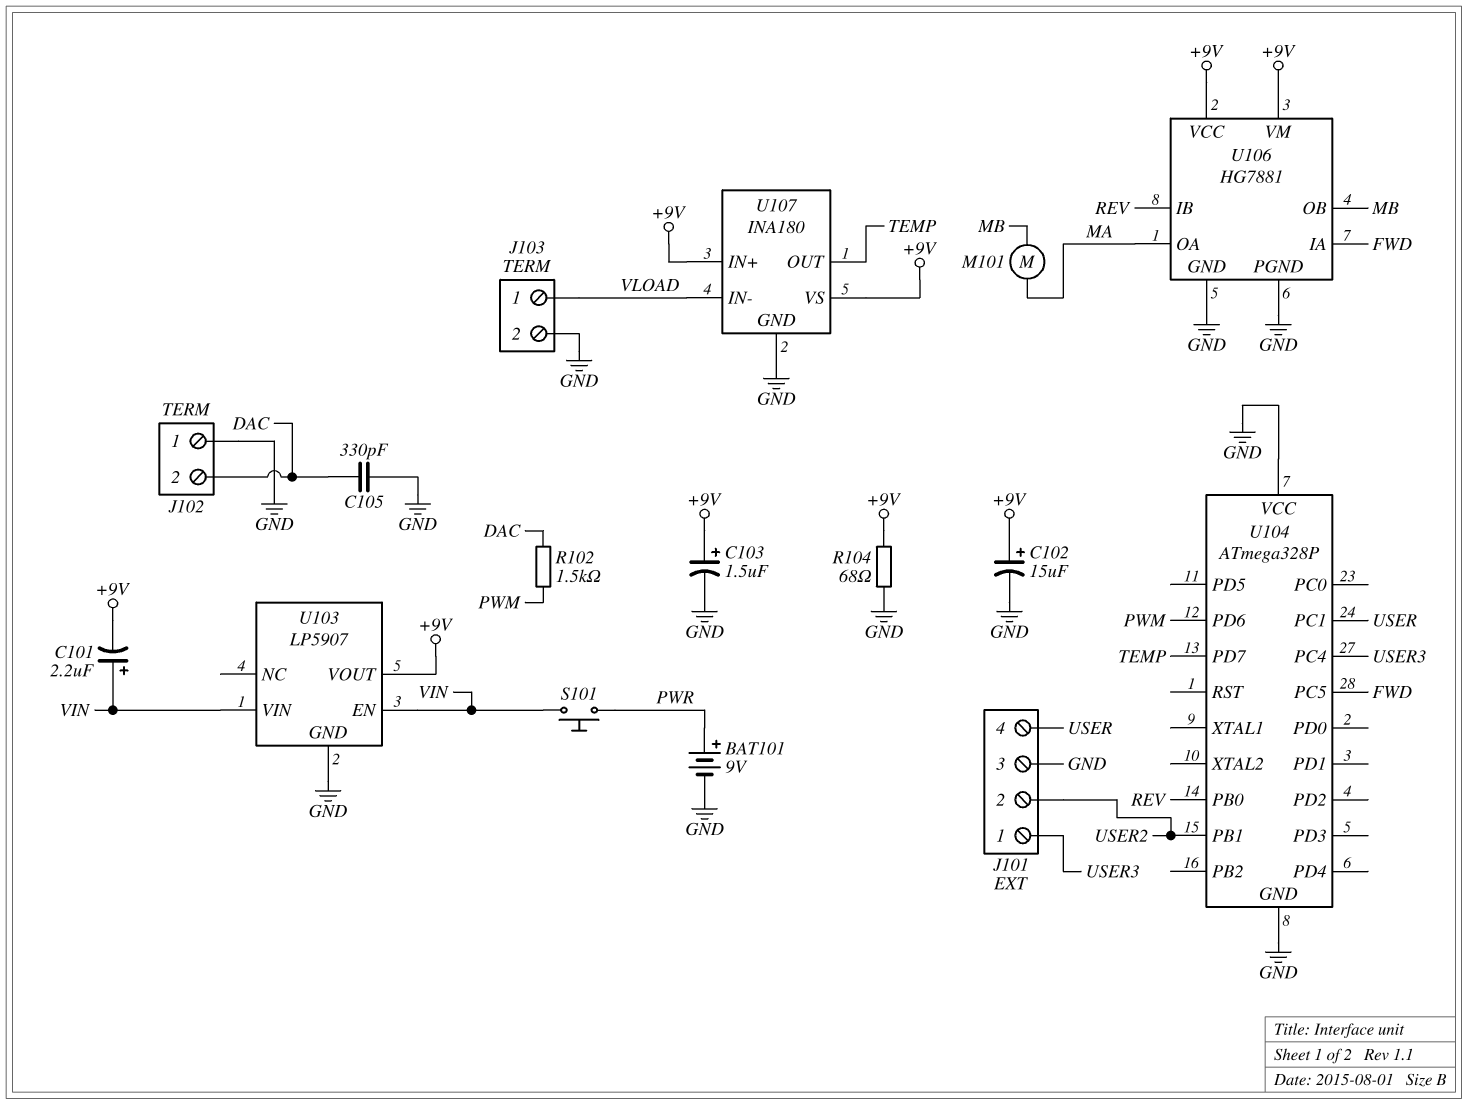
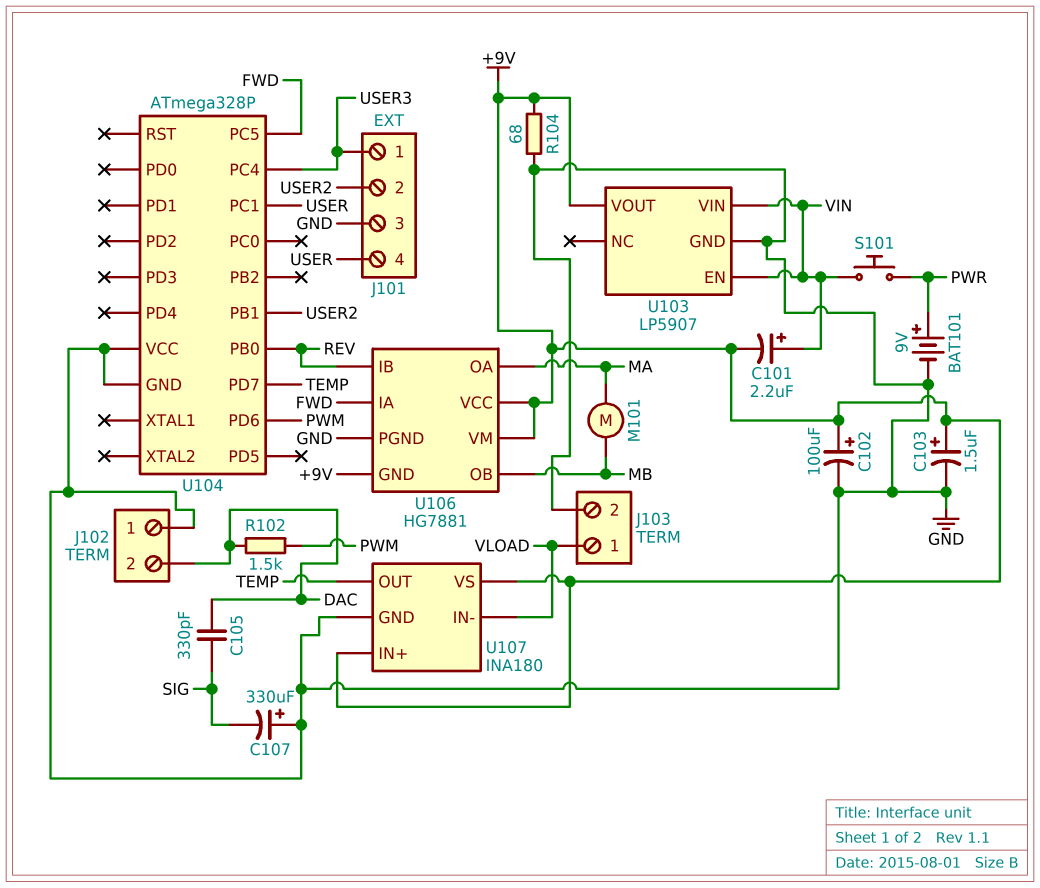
C102: 15uF (plus +9V, minus GND) -> 100uF (plus +9V, minus GND)
C105: 330pF (DAC, GND) -> 330pF (DAC, SIG)
C107: none -> 330uF (plus GND, minus SIG)
U106 pin GND: GND -> +9V

